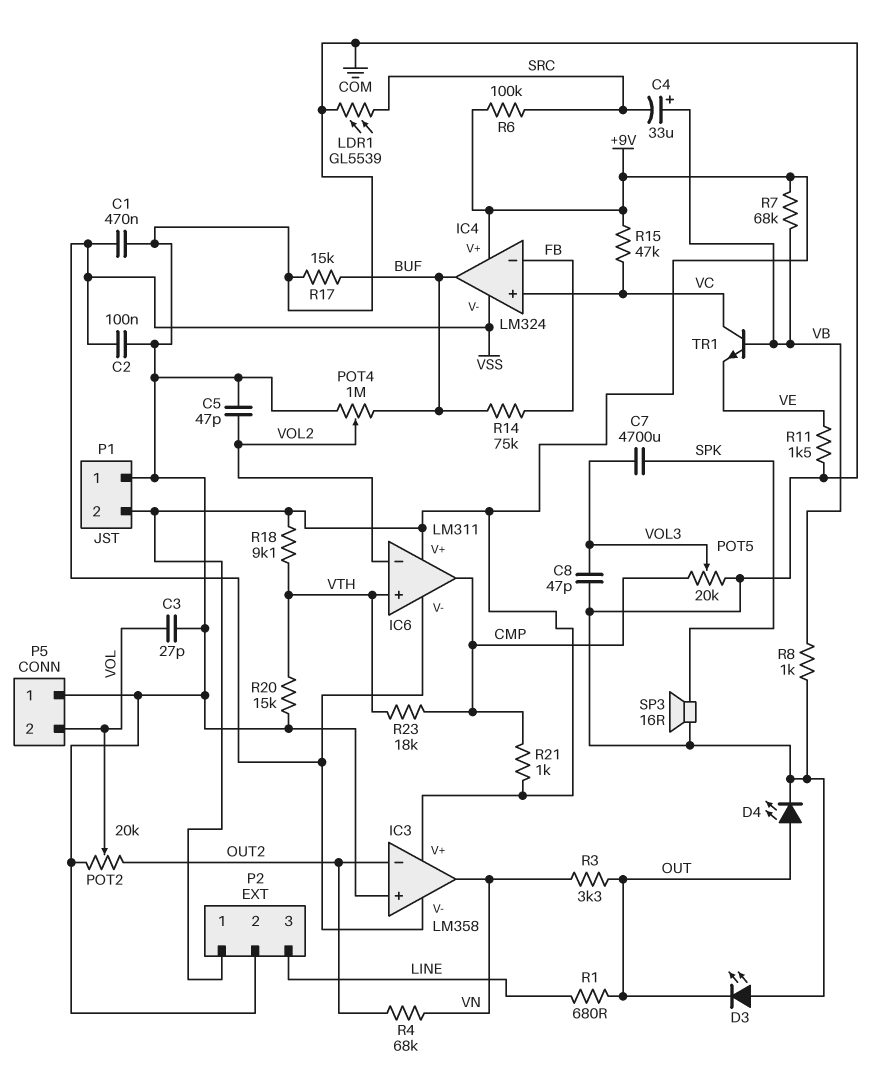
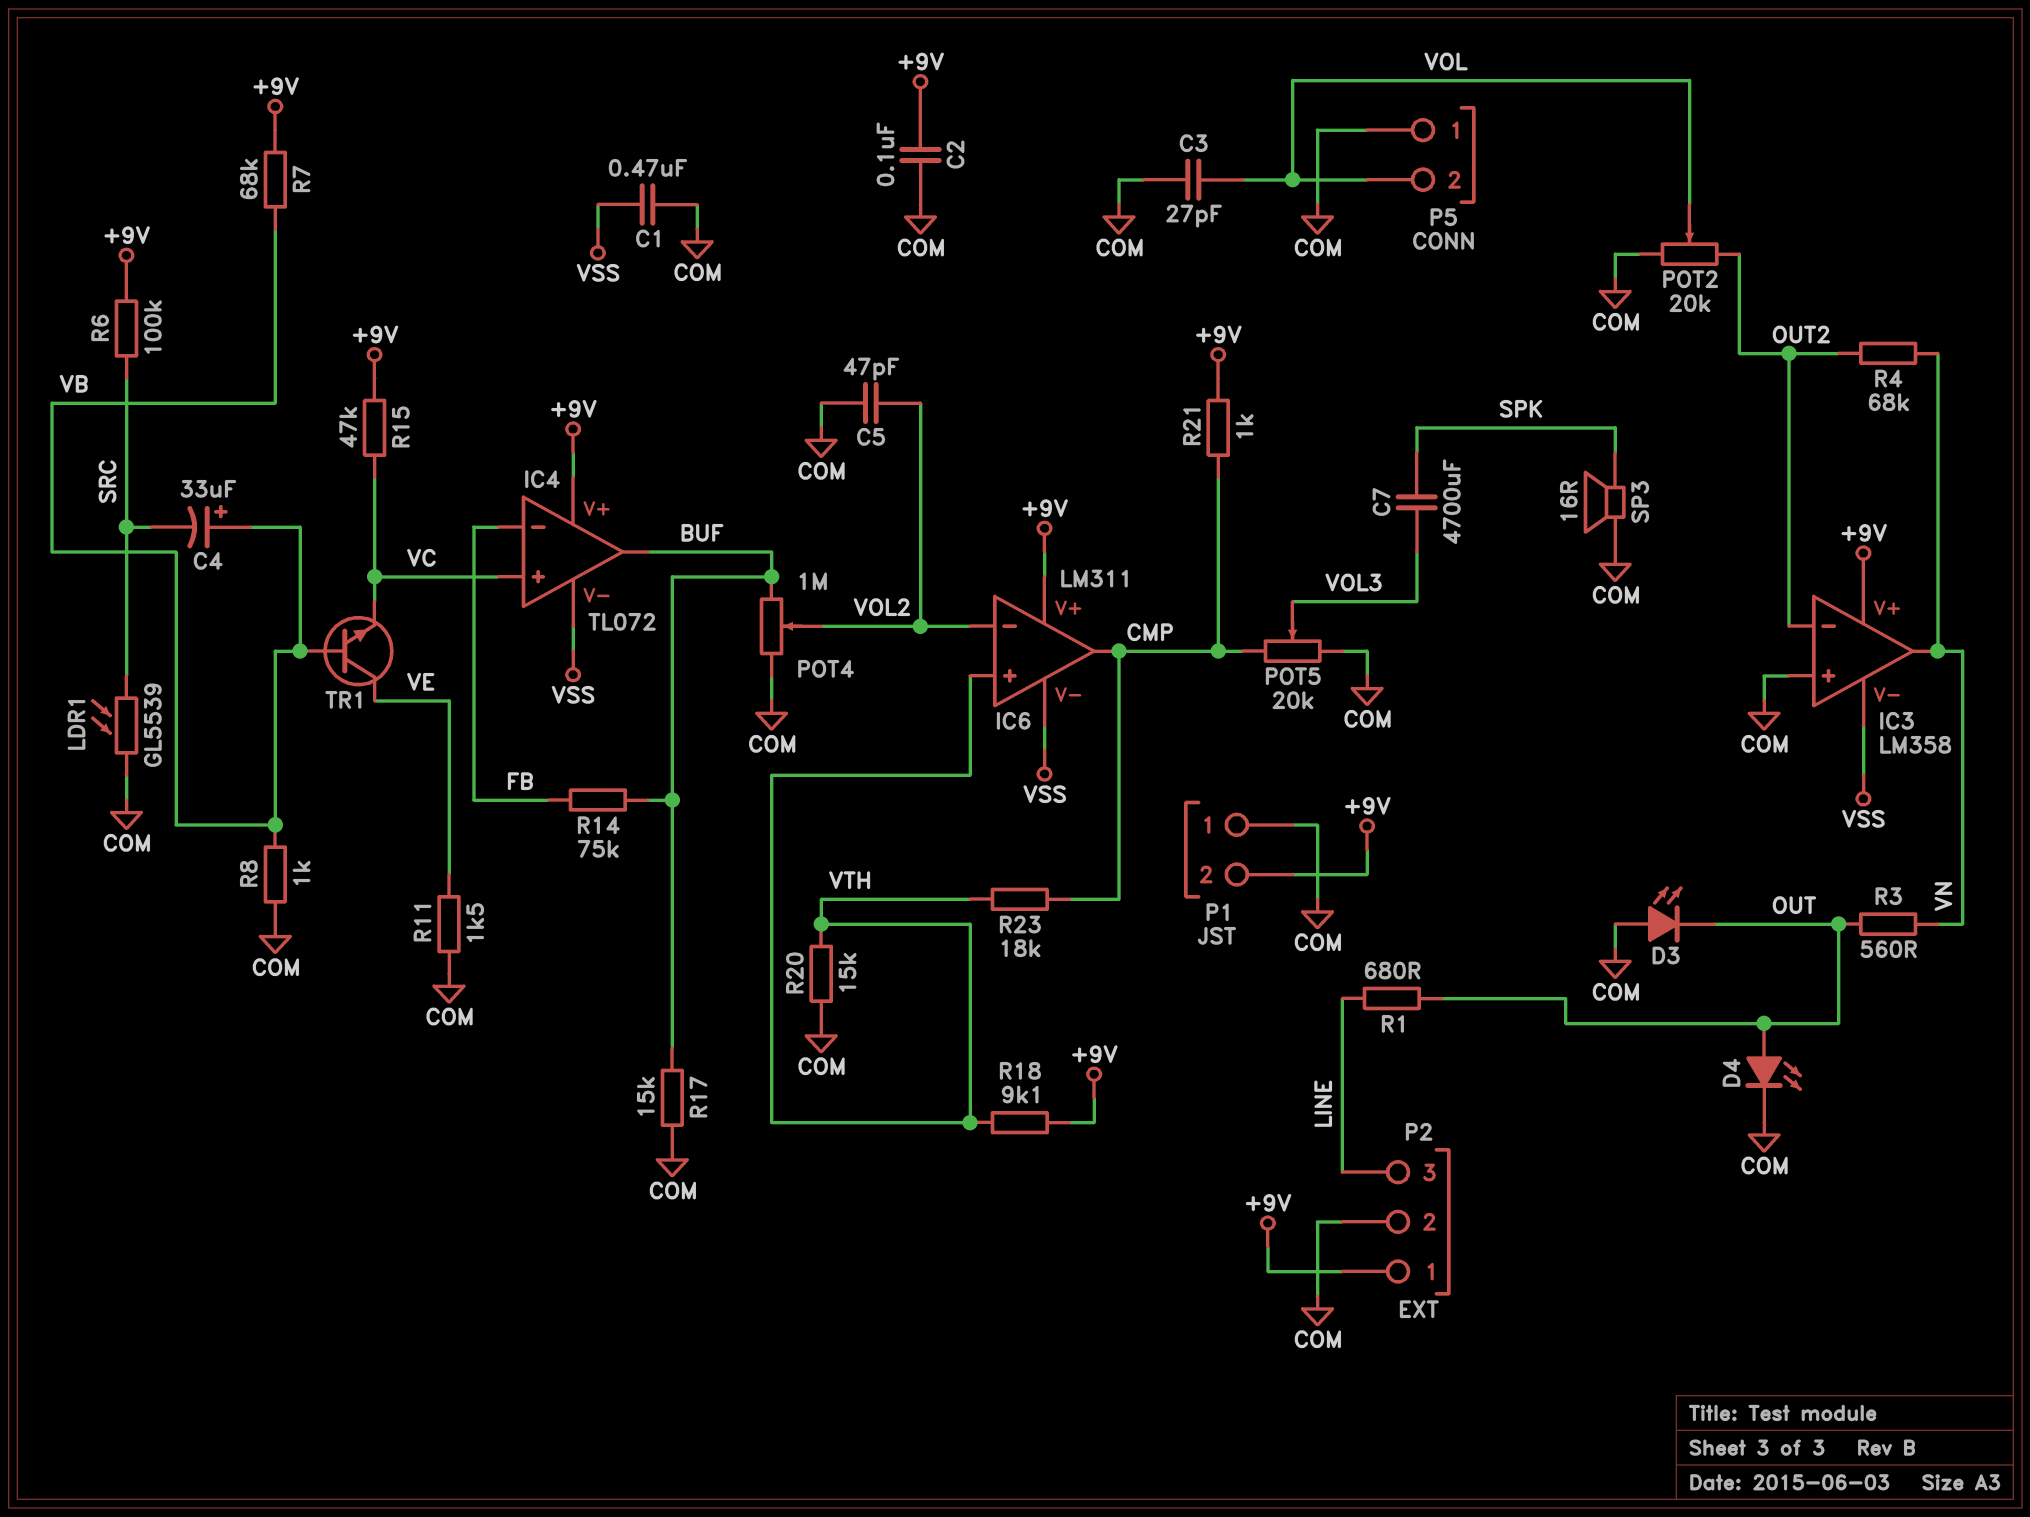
C2: 100nF (COM, VSS) -> 100nF (+9V, COM)
C8: 47pF (COM, VOL3) -> none
IC4: LM324 -> TL072
R3: 3.3k (OUT, VN) -> 560 (OUT, VN)
TR1: NPN (B VB, C VC, E VE) -> NPN (B VB, C VE, E VC)

